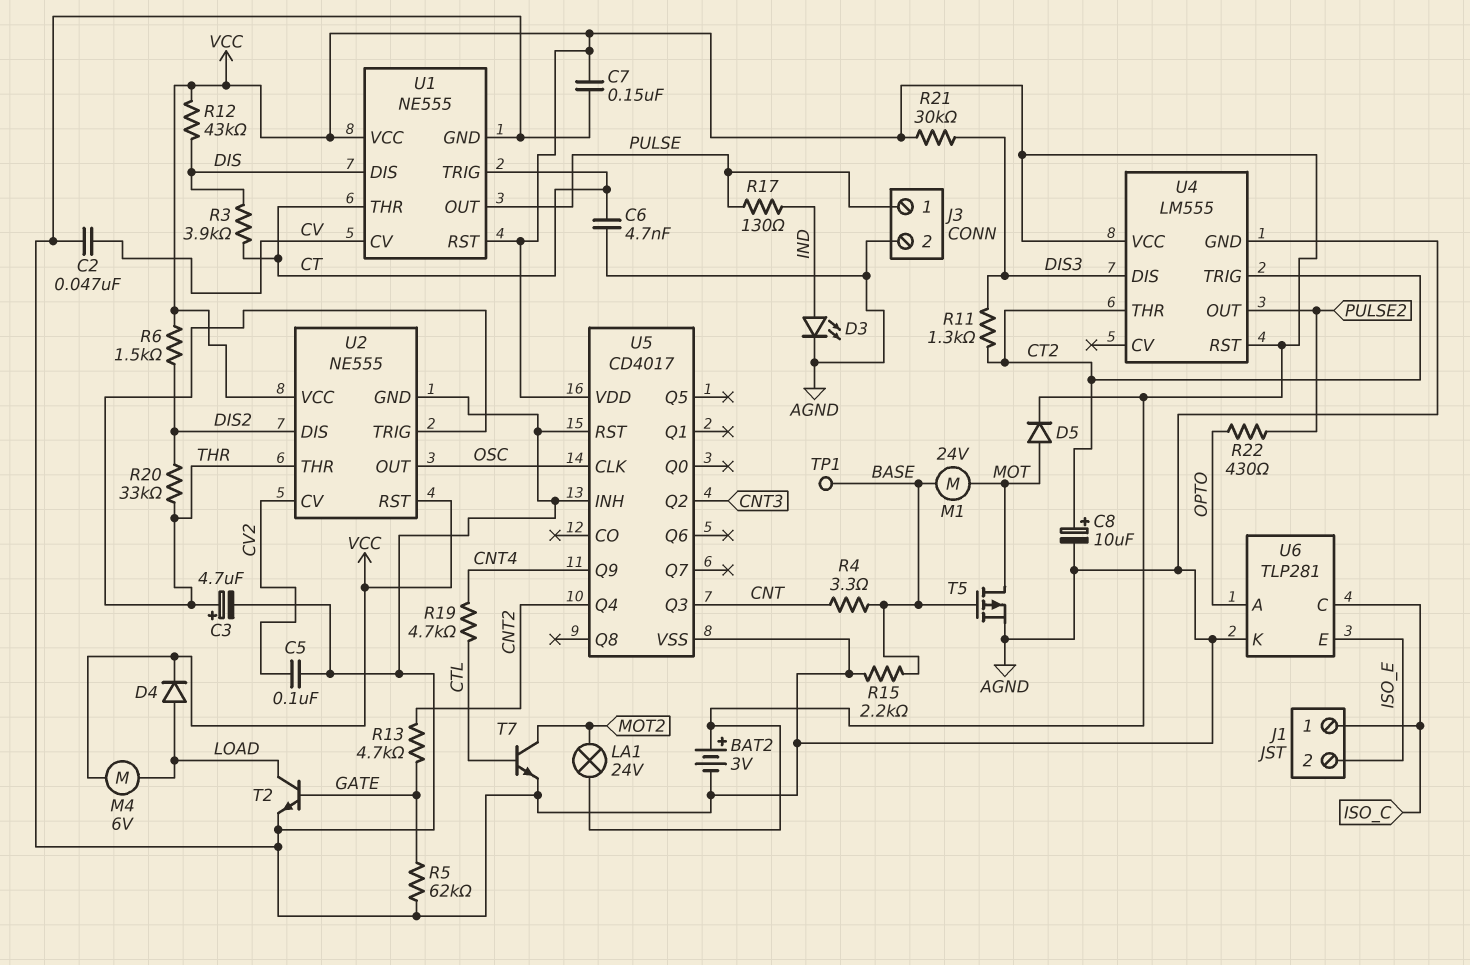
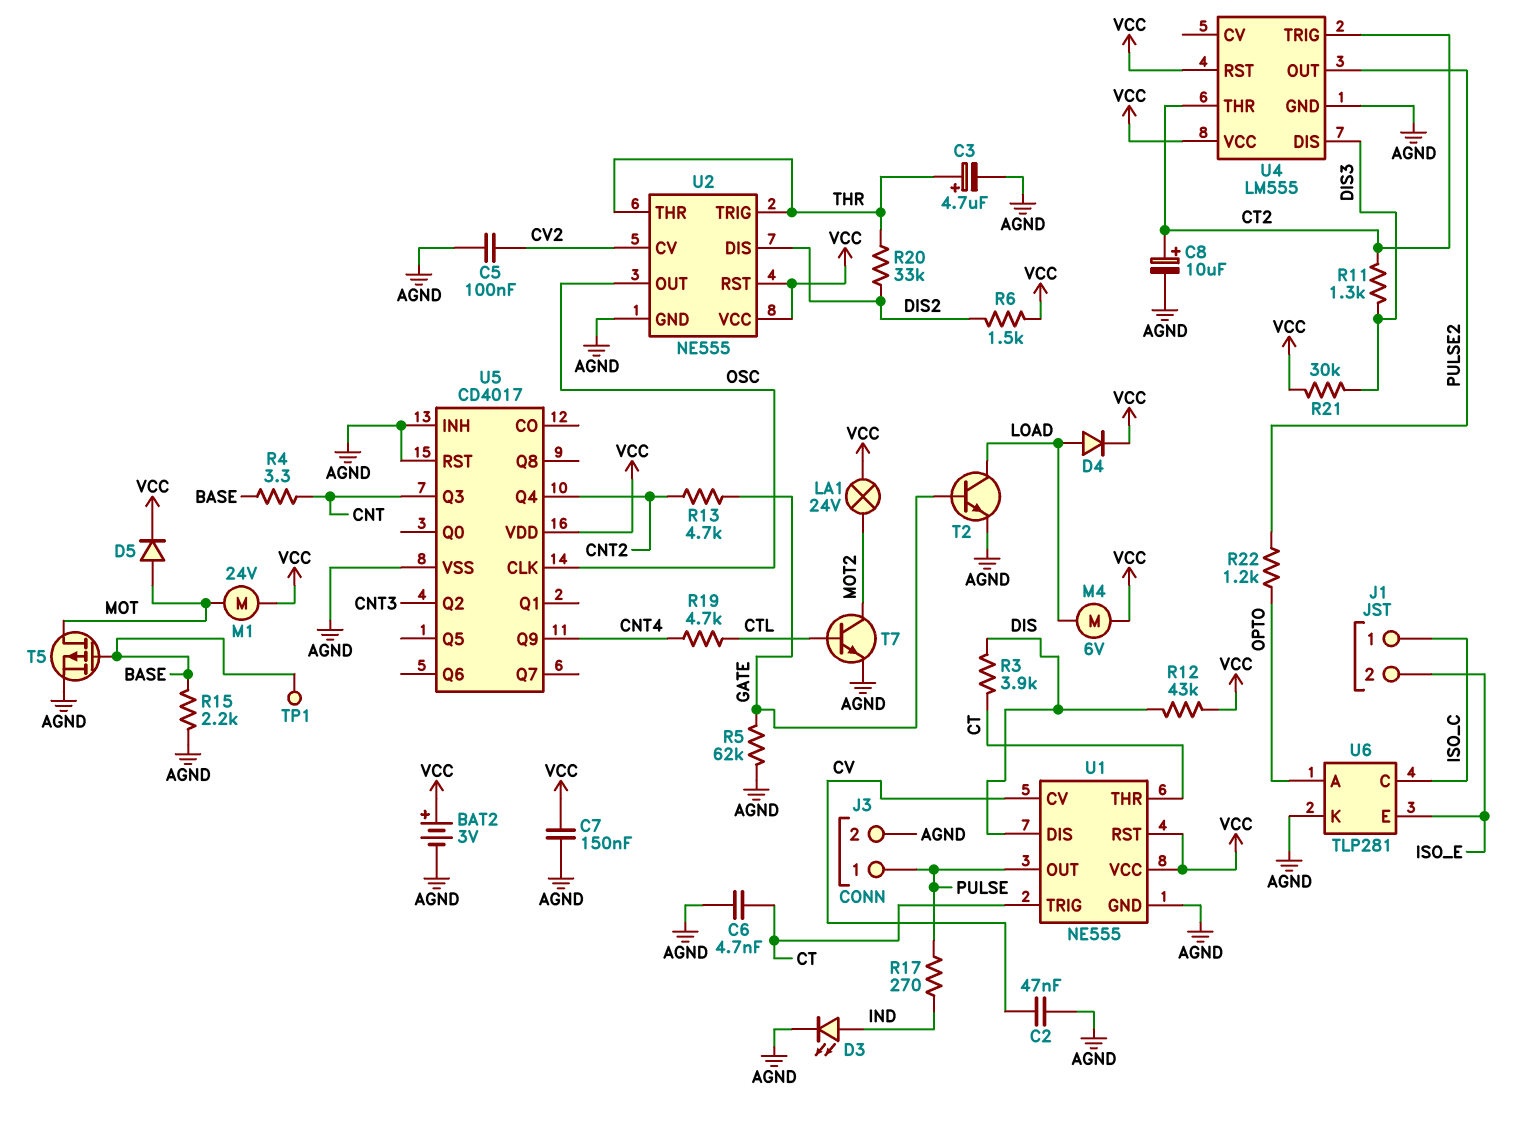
M1: motor 24V (BASE, MOT) -> motor 24V (MOT, VCC)
R17: 130 (IND, PULSE) -> 270 (IND, PULSE)
R22: 430 (OPTO, PULSE2) -> 1.2k (OPTO, PULSE2)

